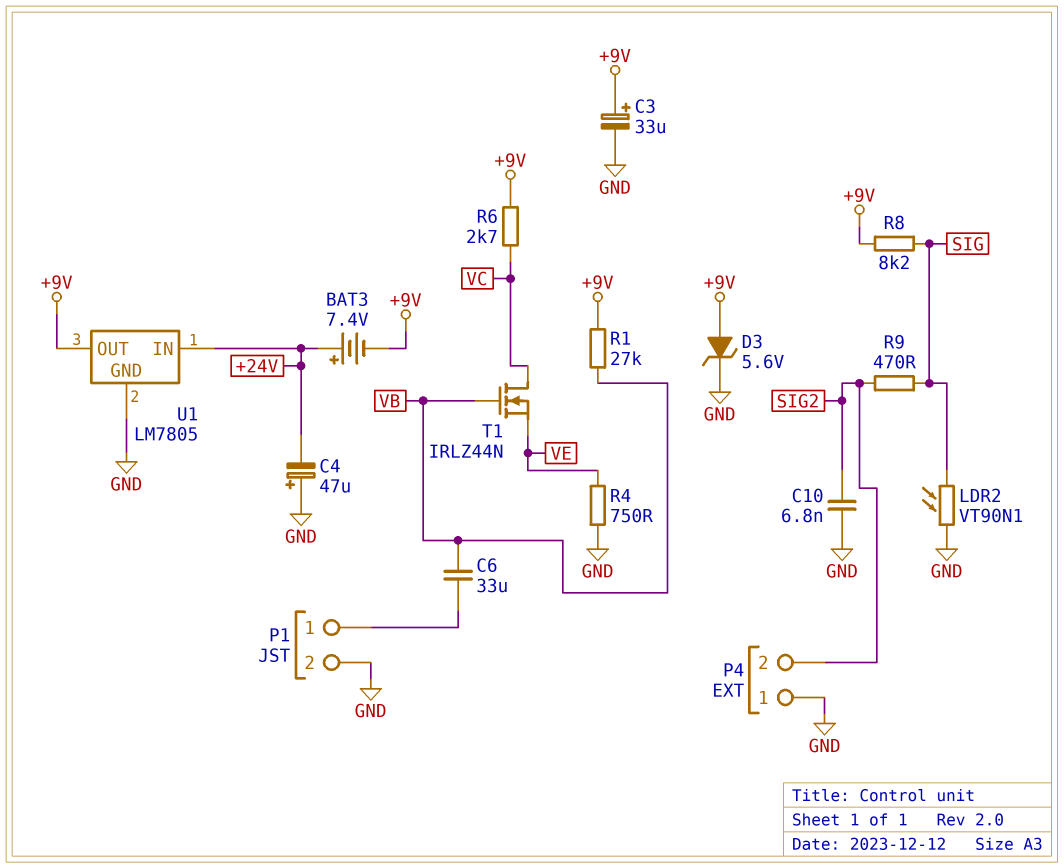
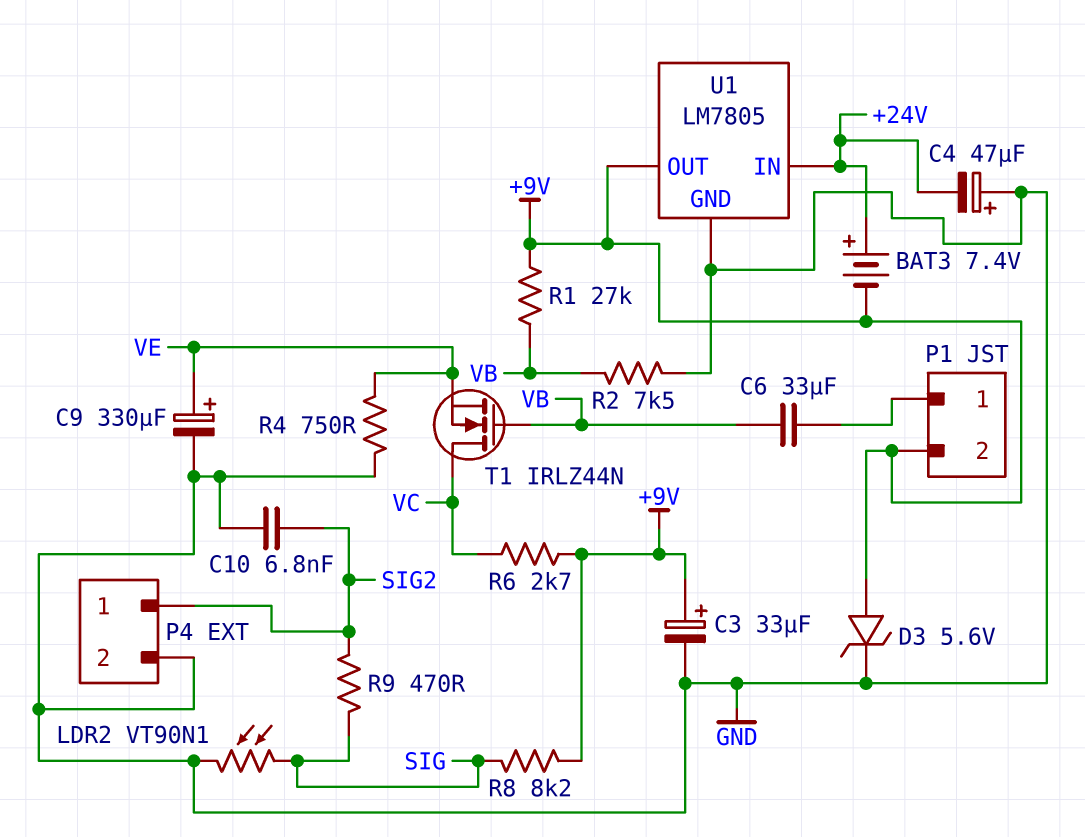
C9: none -> 330uF (plus VE, minus GND)
P1 pin 2: GND -> +9V
P4 pin 1: GND -> SIG2
P4 pin 2: SIG2 -> GND
R2: none -> 7.5k (GND, VB)

